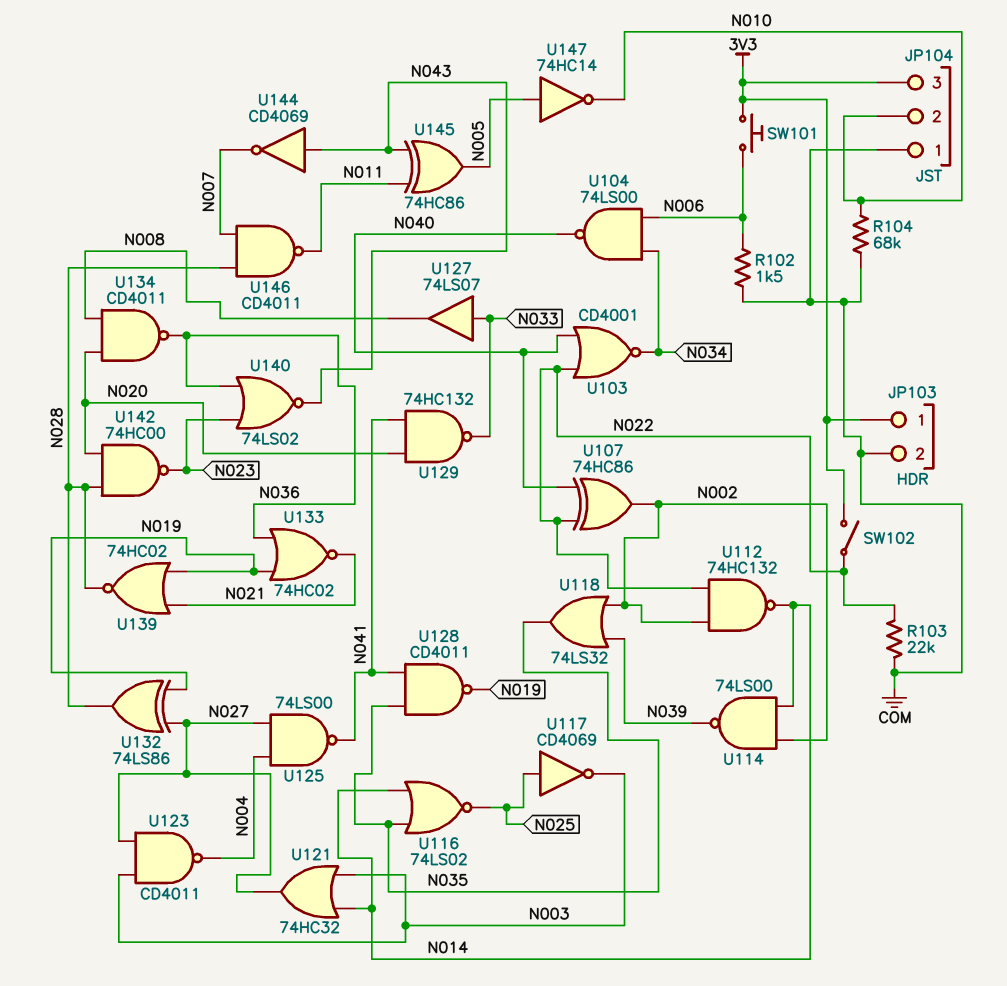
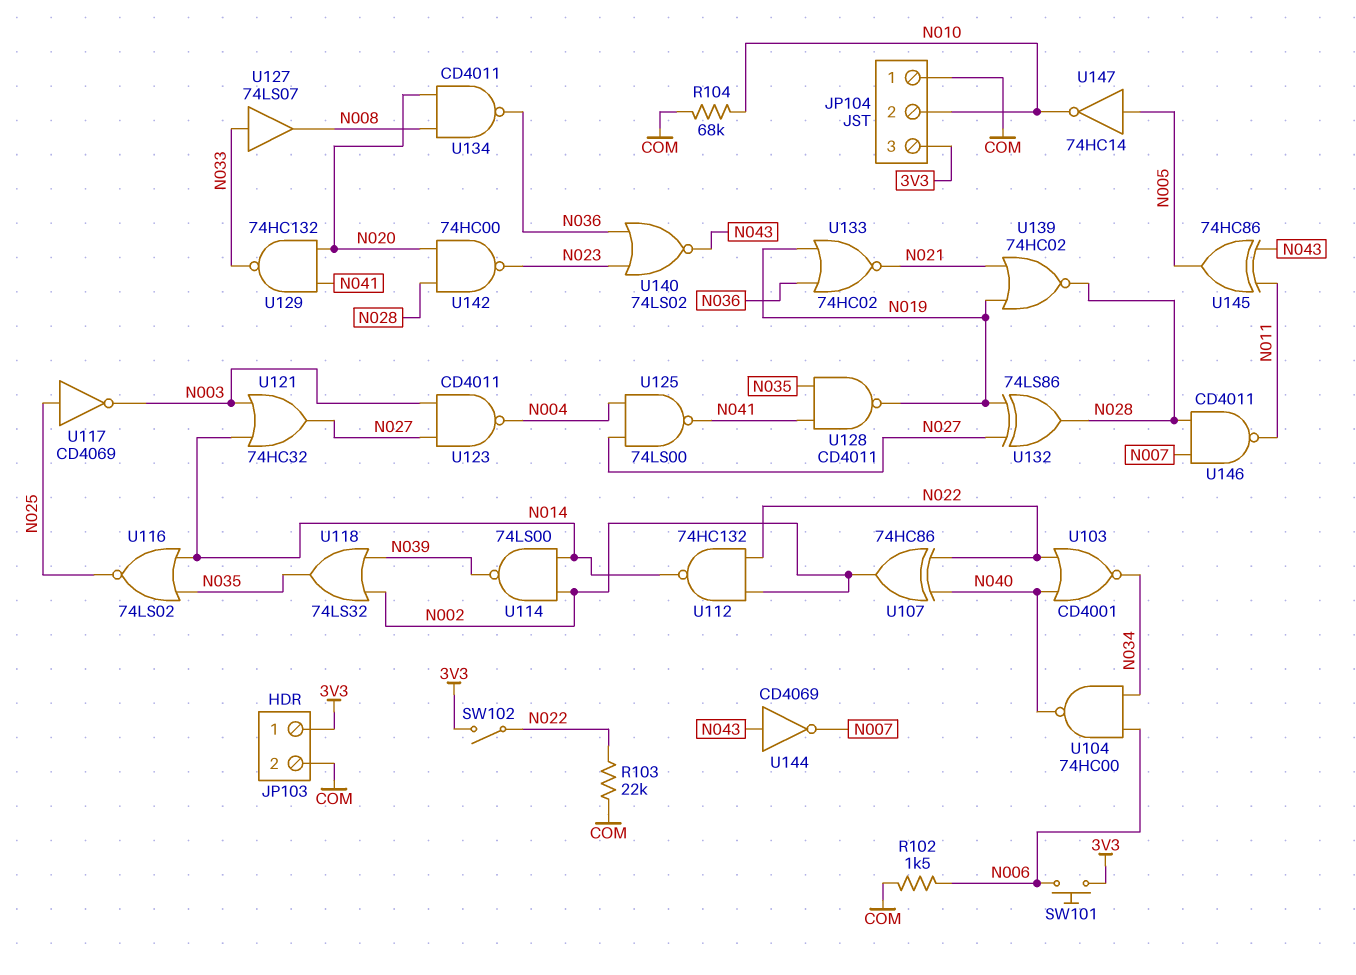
U104: NAND 74LS00 (in N006, in N034, out N040) -> NAND 74HC00 (in N006, in N034, out N040)

